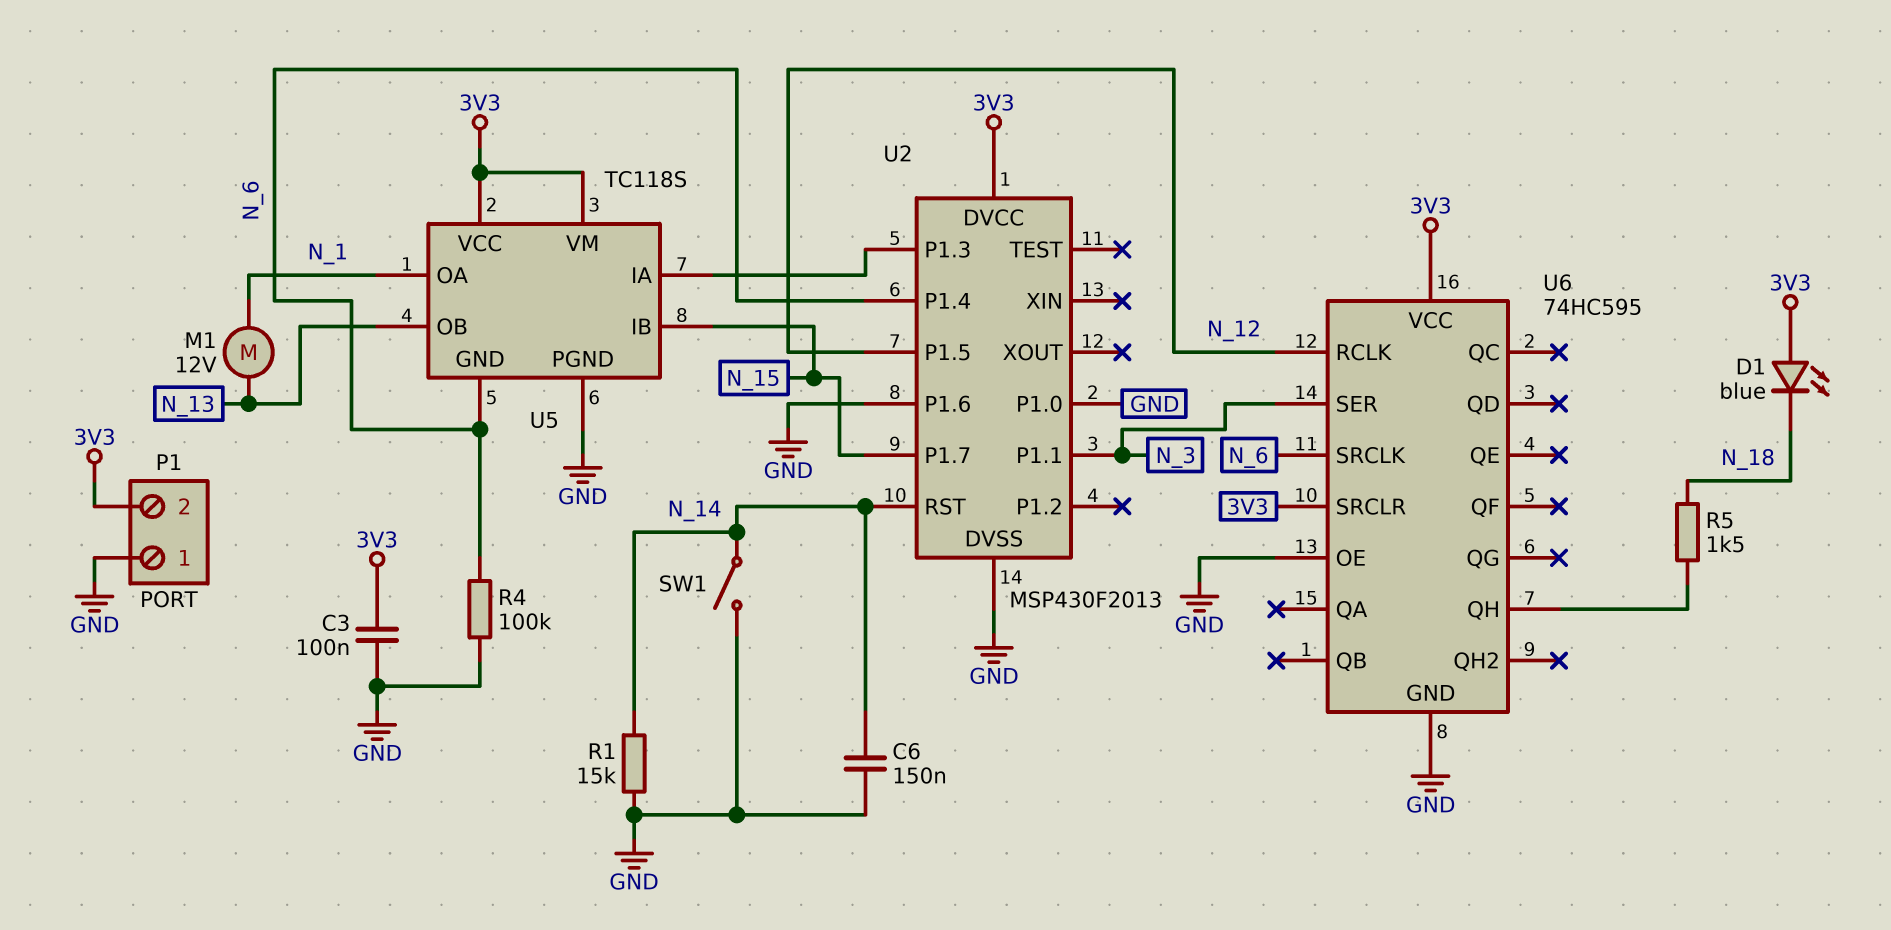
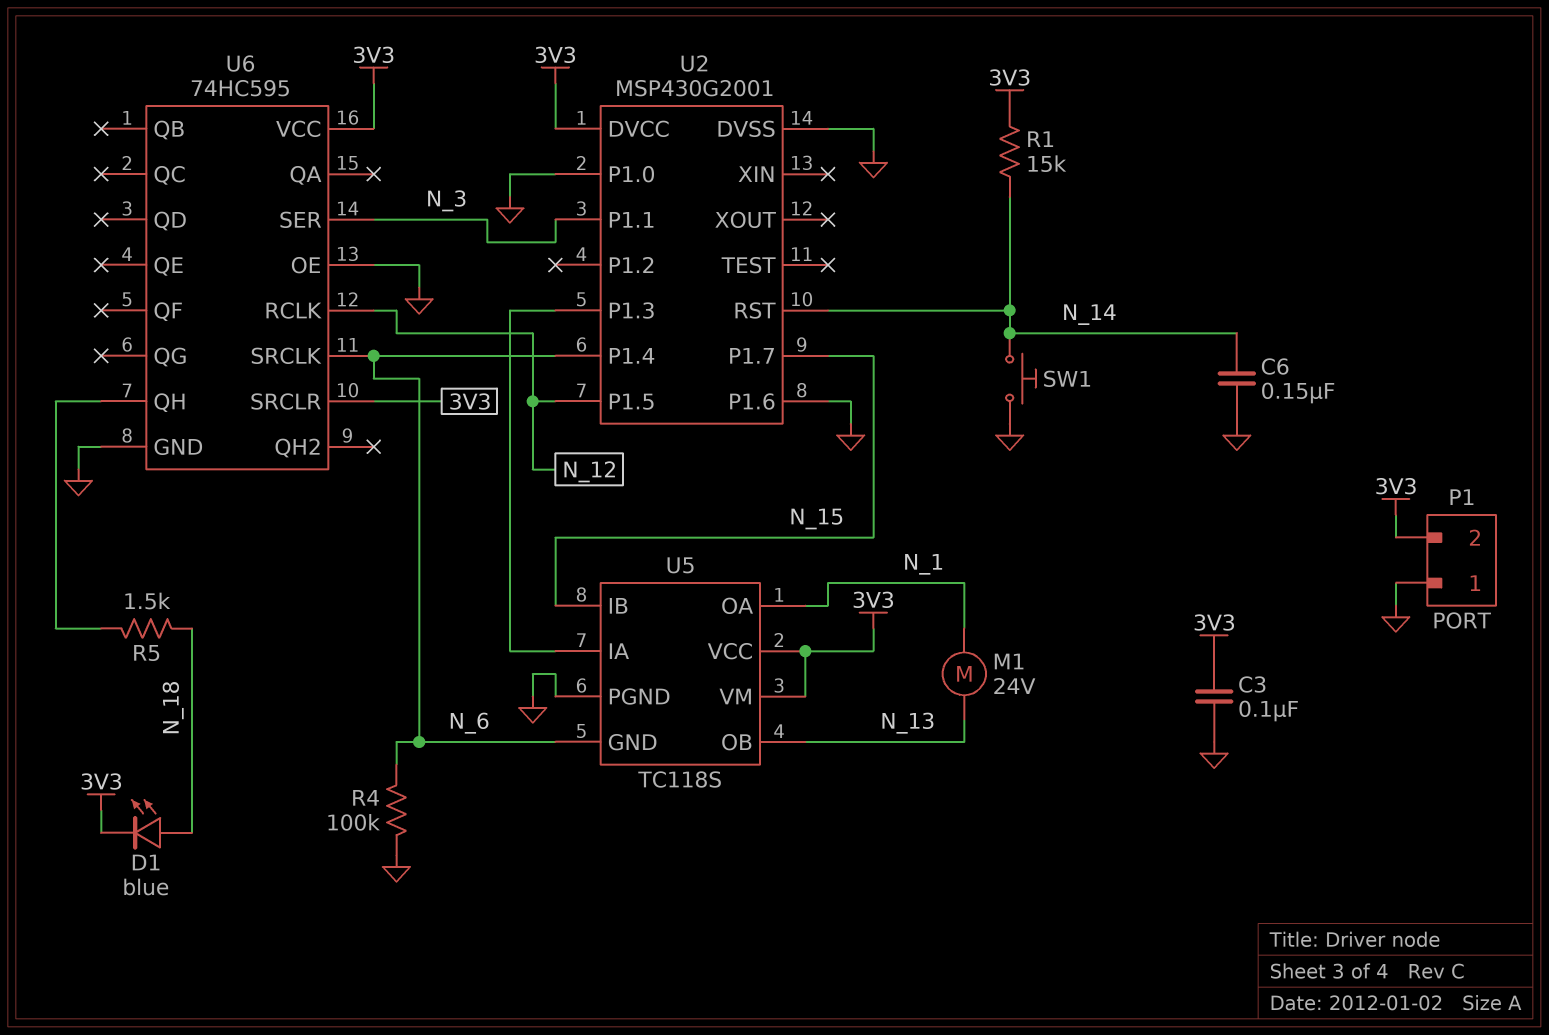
D1: LED blue (A 3V3, K N_18) -> LED blue (A N_18, K 3V3)
M1: motor 12V (N_1, N_13) -> motor 24V (N_1, N_13)
R1: 15k (GND, N_14) -> 15k (3V3, N_14)
SW1: switch (GND, N_14) -> button (GND, N_14)
U2: MSP430F2013 -> MSP430G2001

